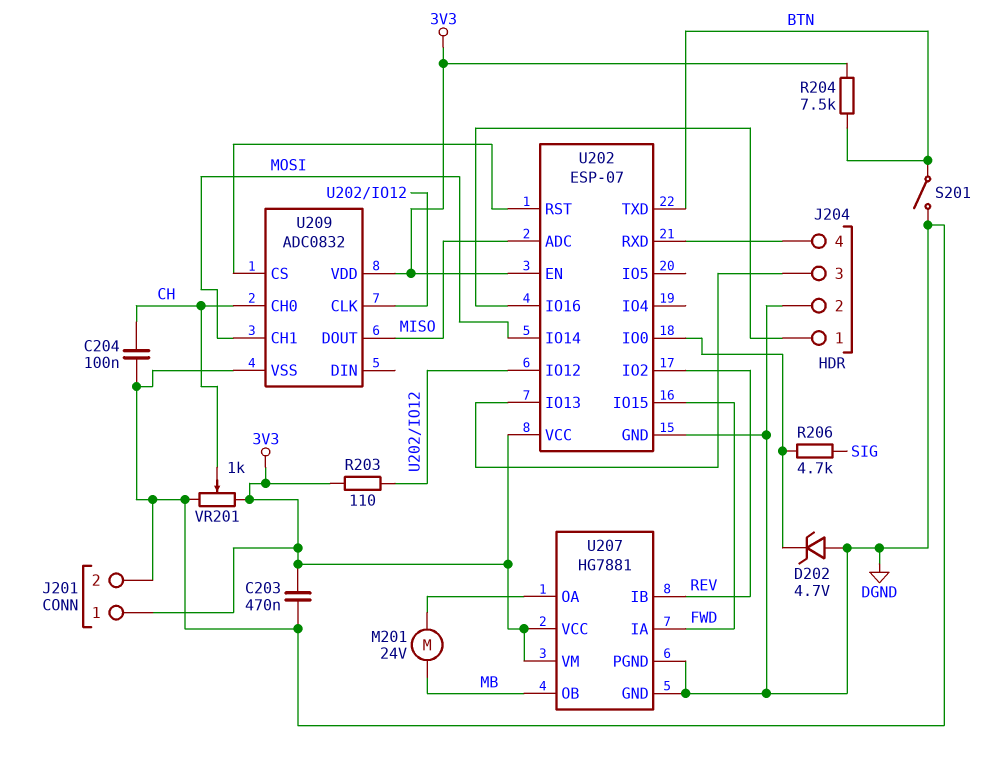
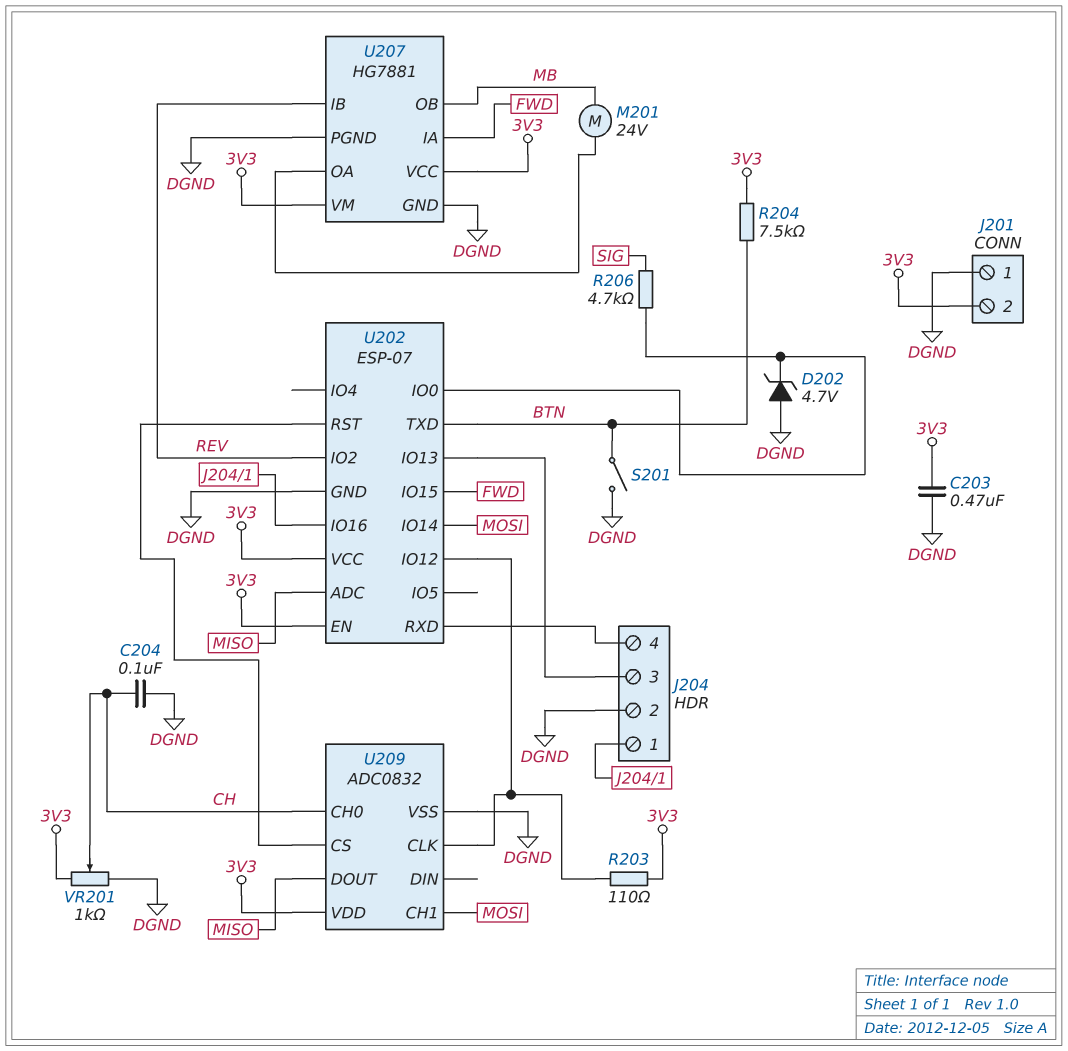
J201 pin 1: 3V3 -> DGND
J201 pin 2: DGND -> 3V3

